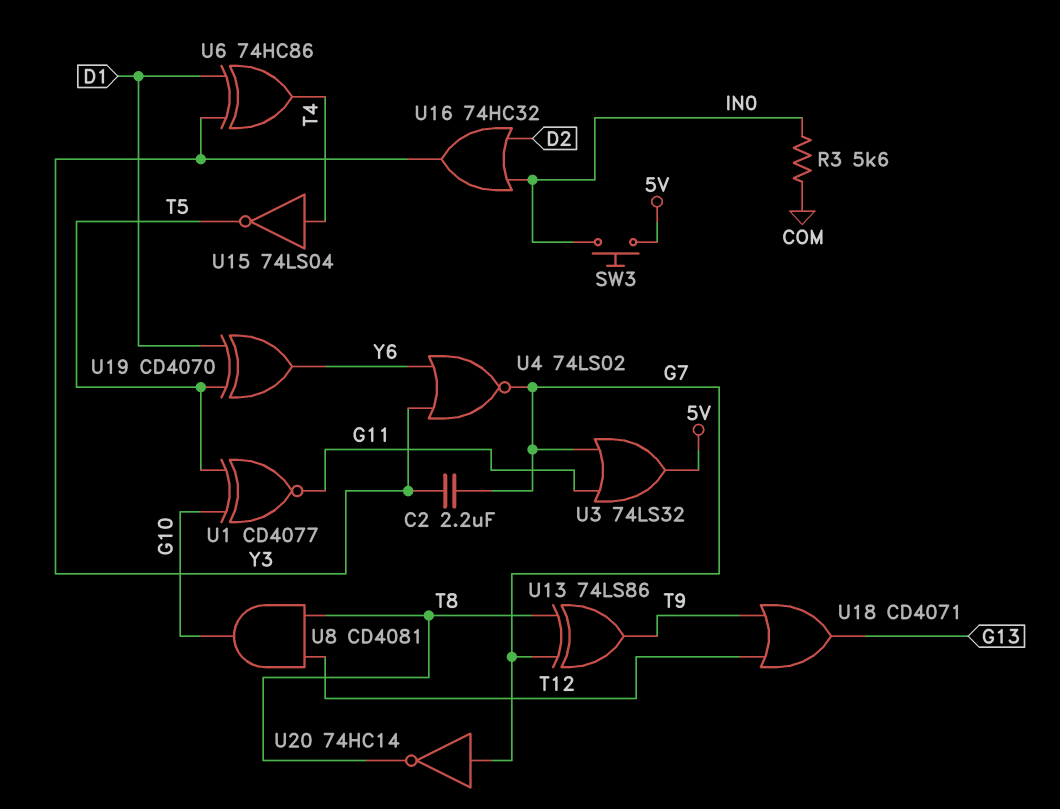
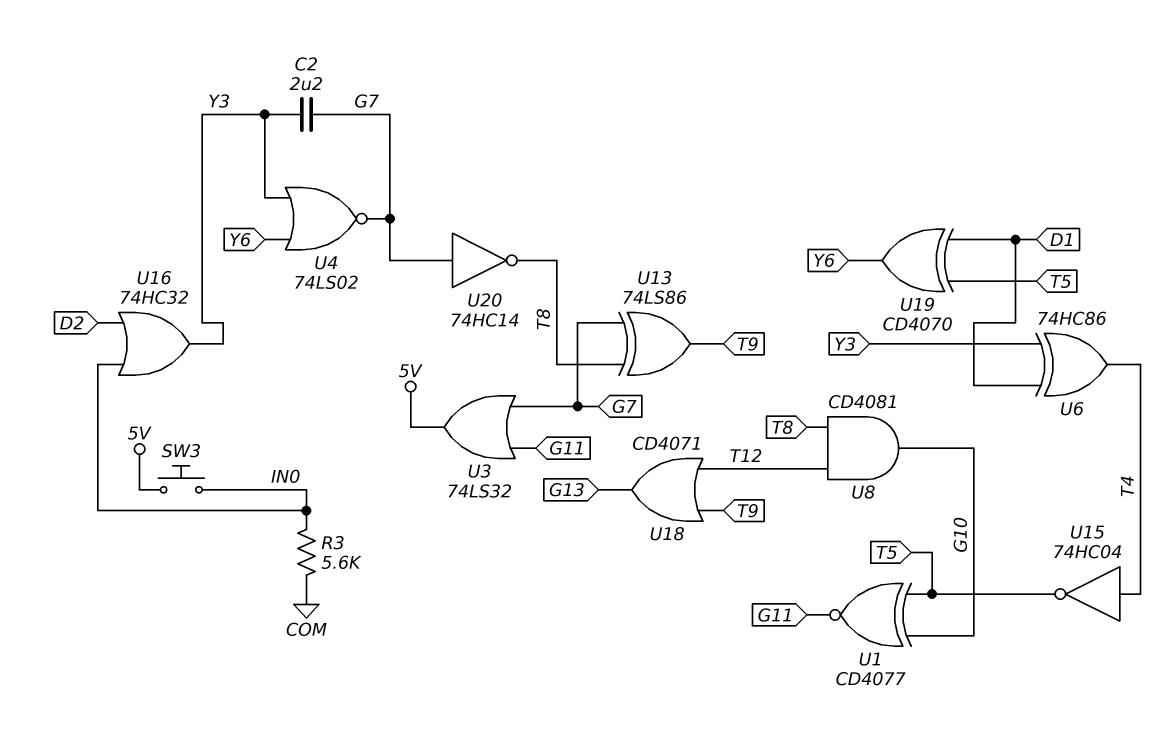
U15: NOT 74LS04 (in T4, out T5) -> NOT 74HC04 (in T4, out T5)

